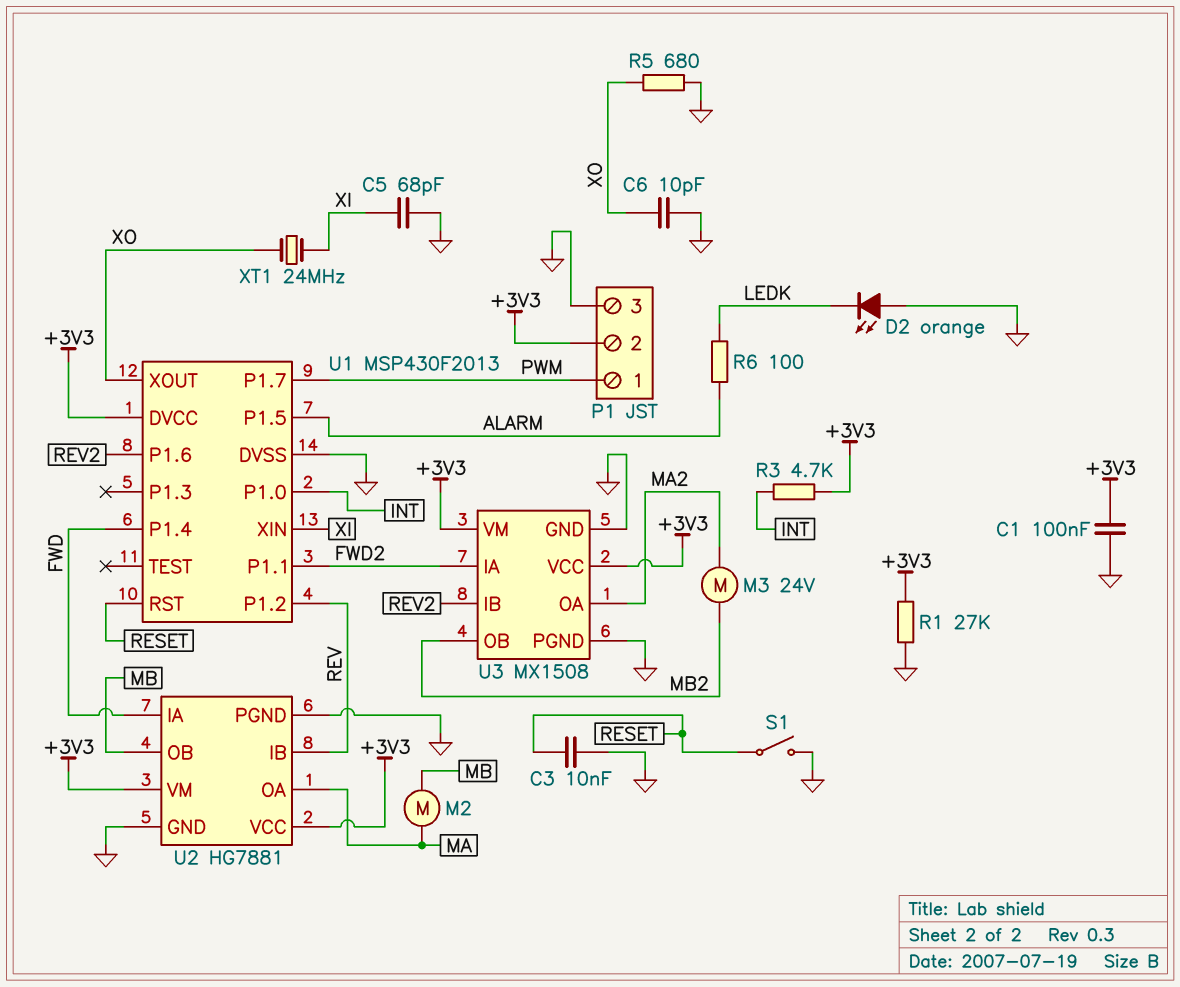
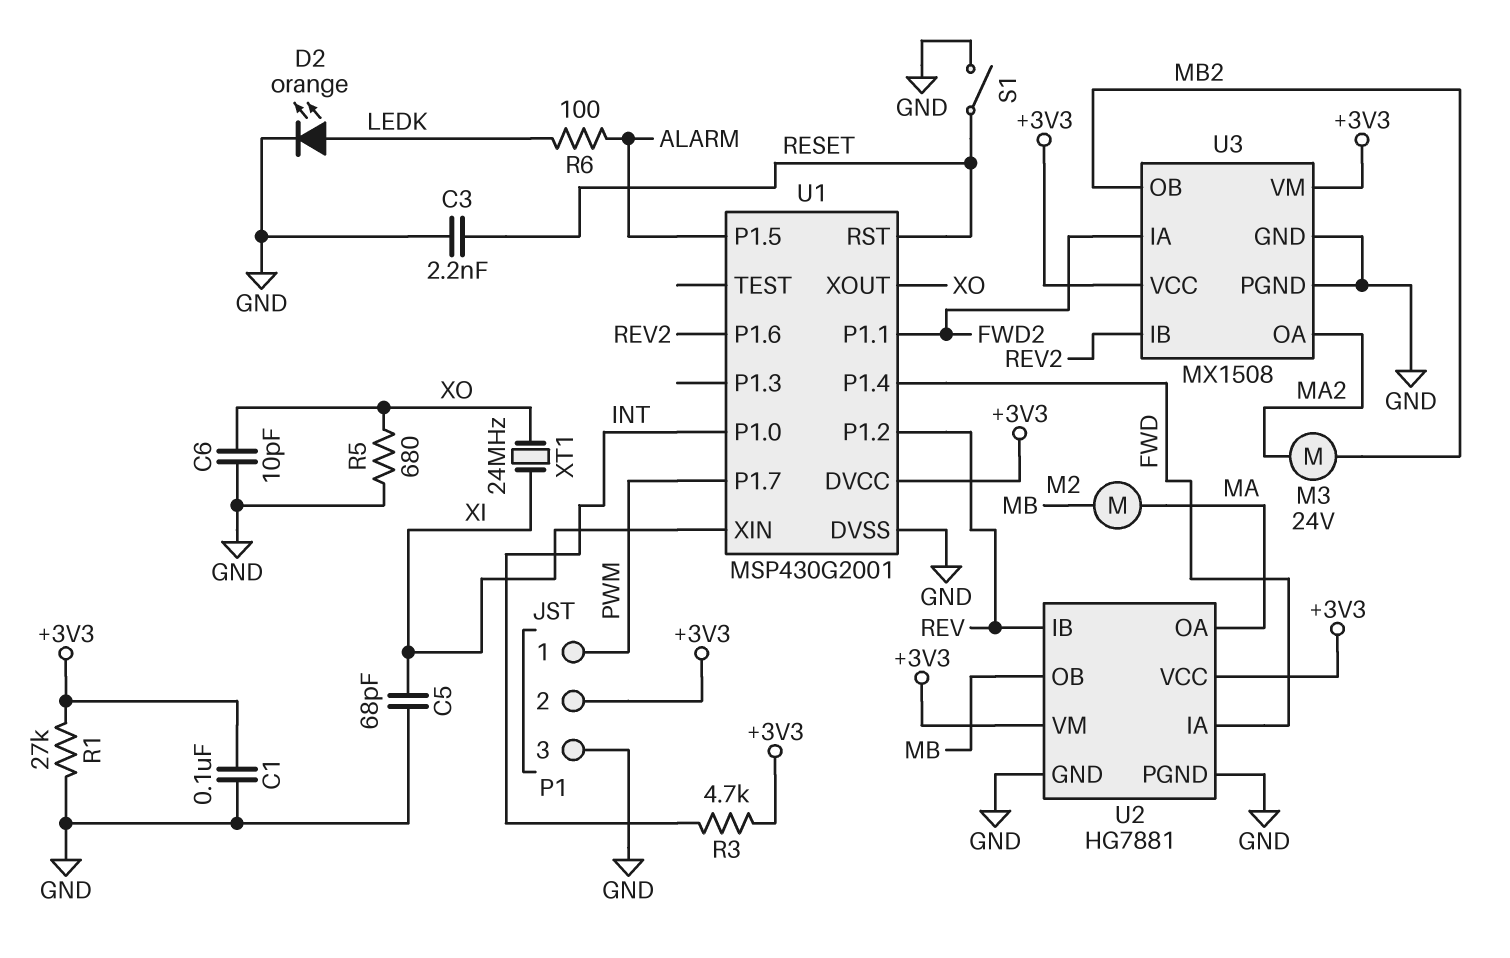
C3: 10nF (GND, RESET) -> 2.2nF (GND, RESET)
D2: LED orange (A GND, K LEDK) -> LED orange (A LEDK, K GND)
U1: MSP430F2013 -> MSP430G2001

